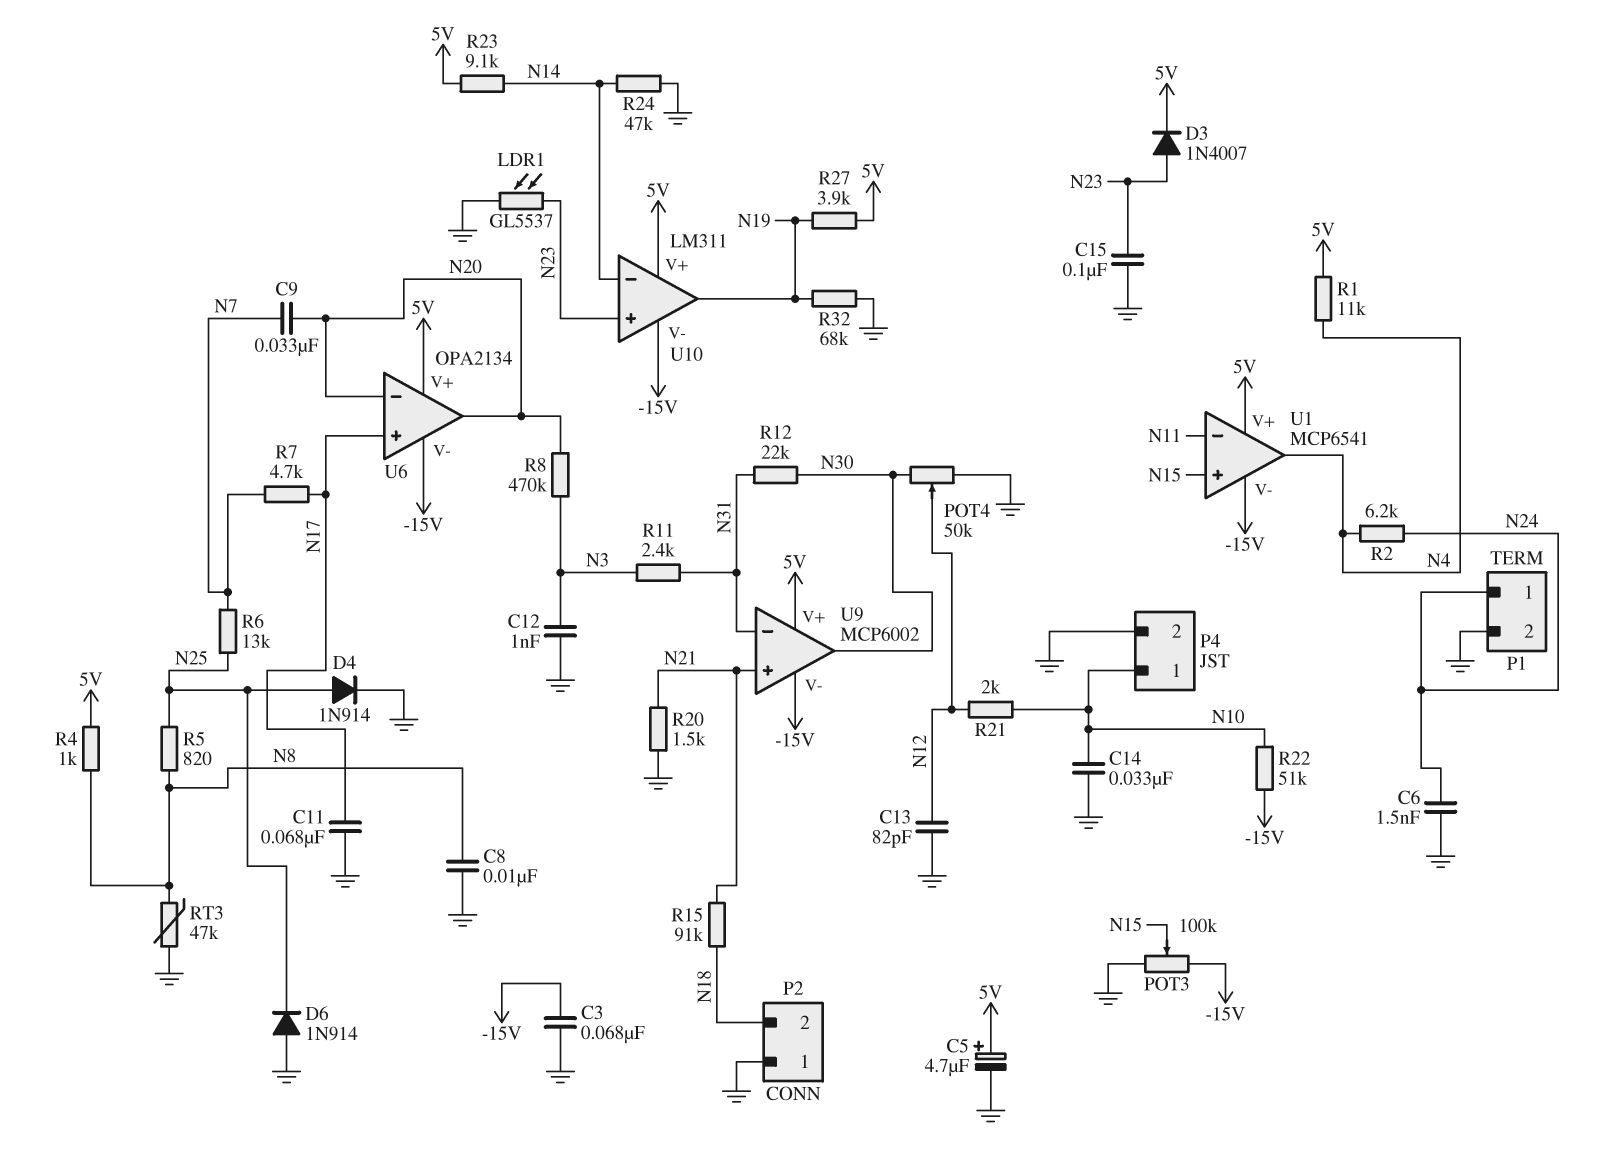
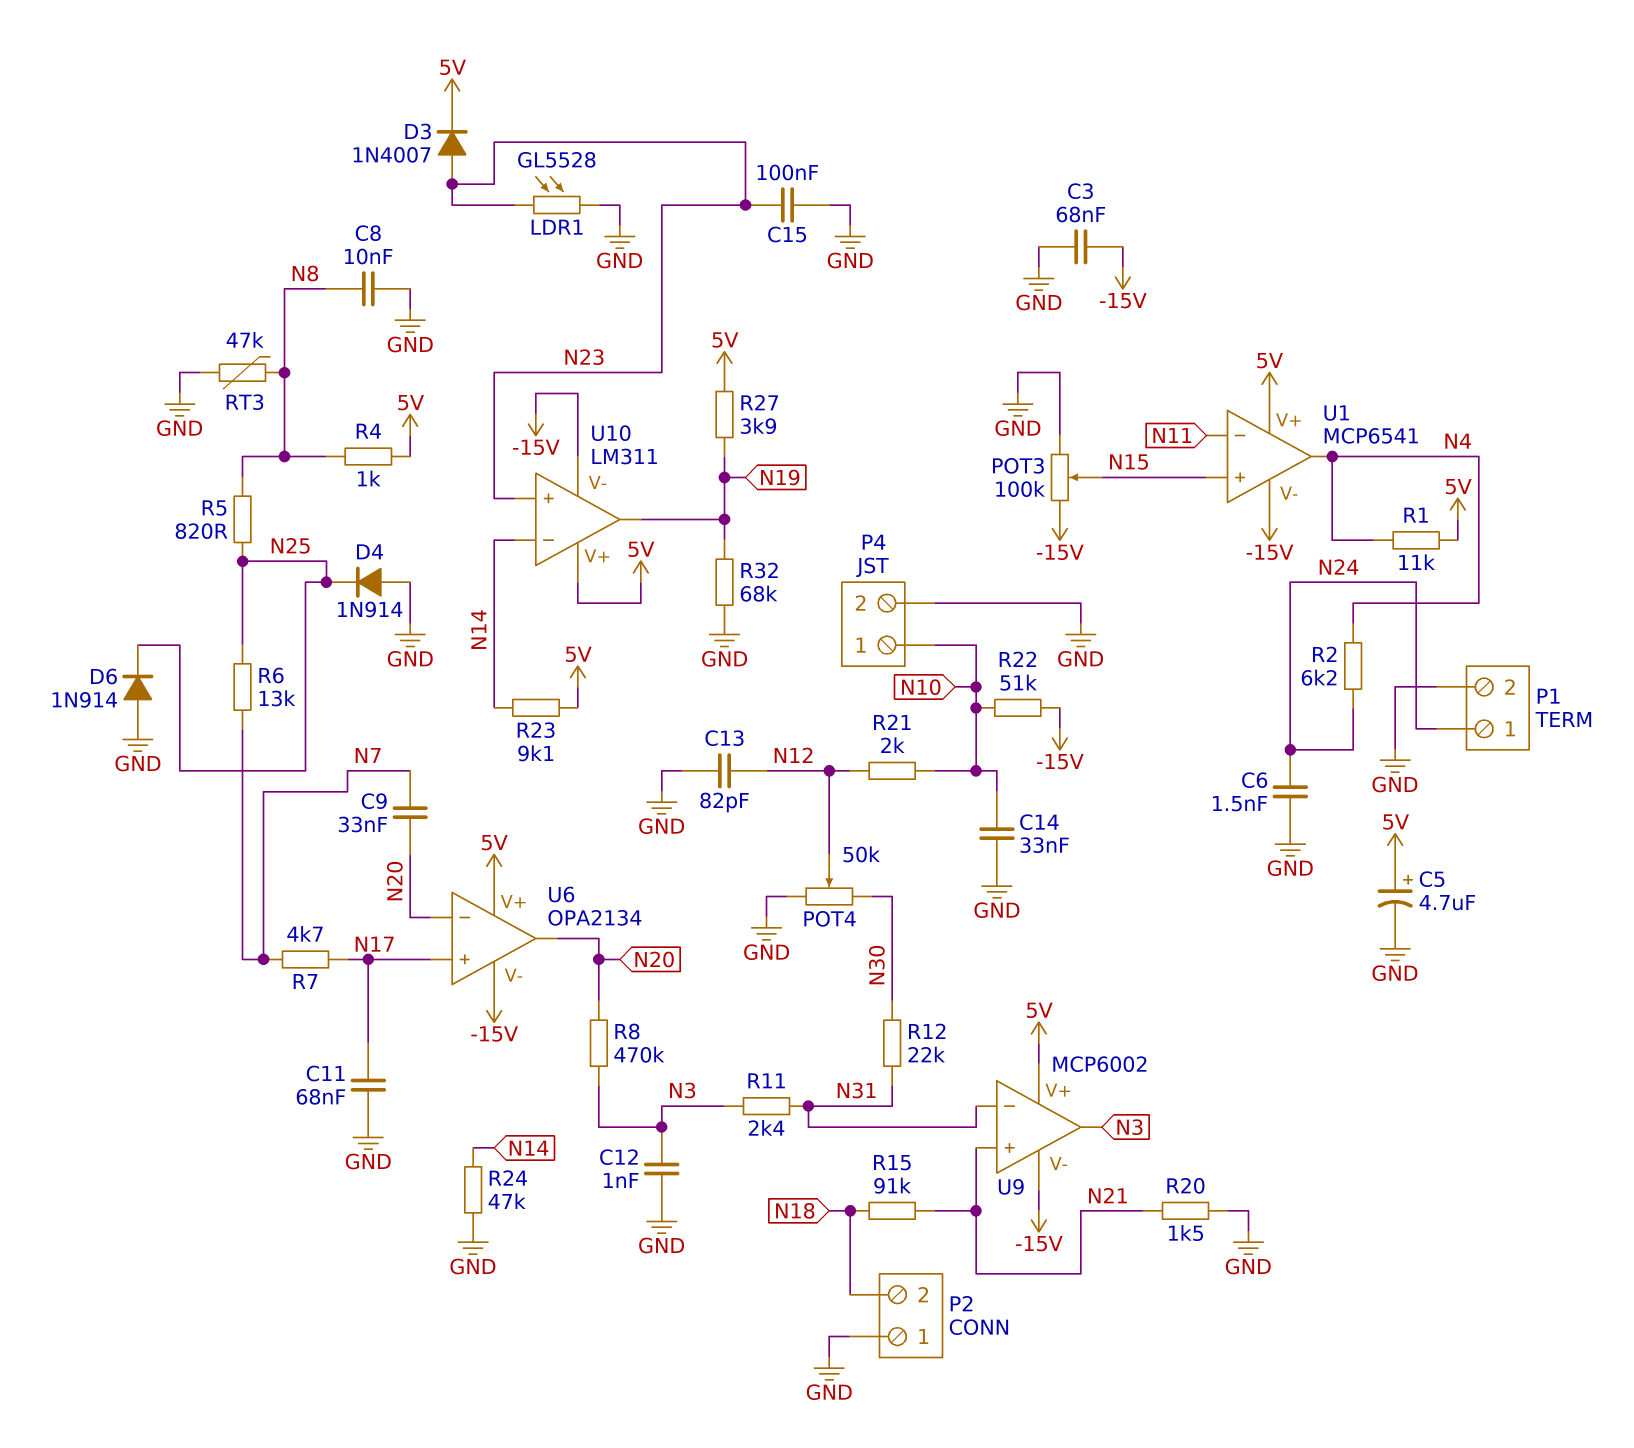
D4: diode 1N914 (A N25, K GND) -> diode 1N914 (A GND, K N25)
LDR1: GL5537 (GND, N23) -> GL5528 (GND, N23)
U9 pin out: N30 -> N3

